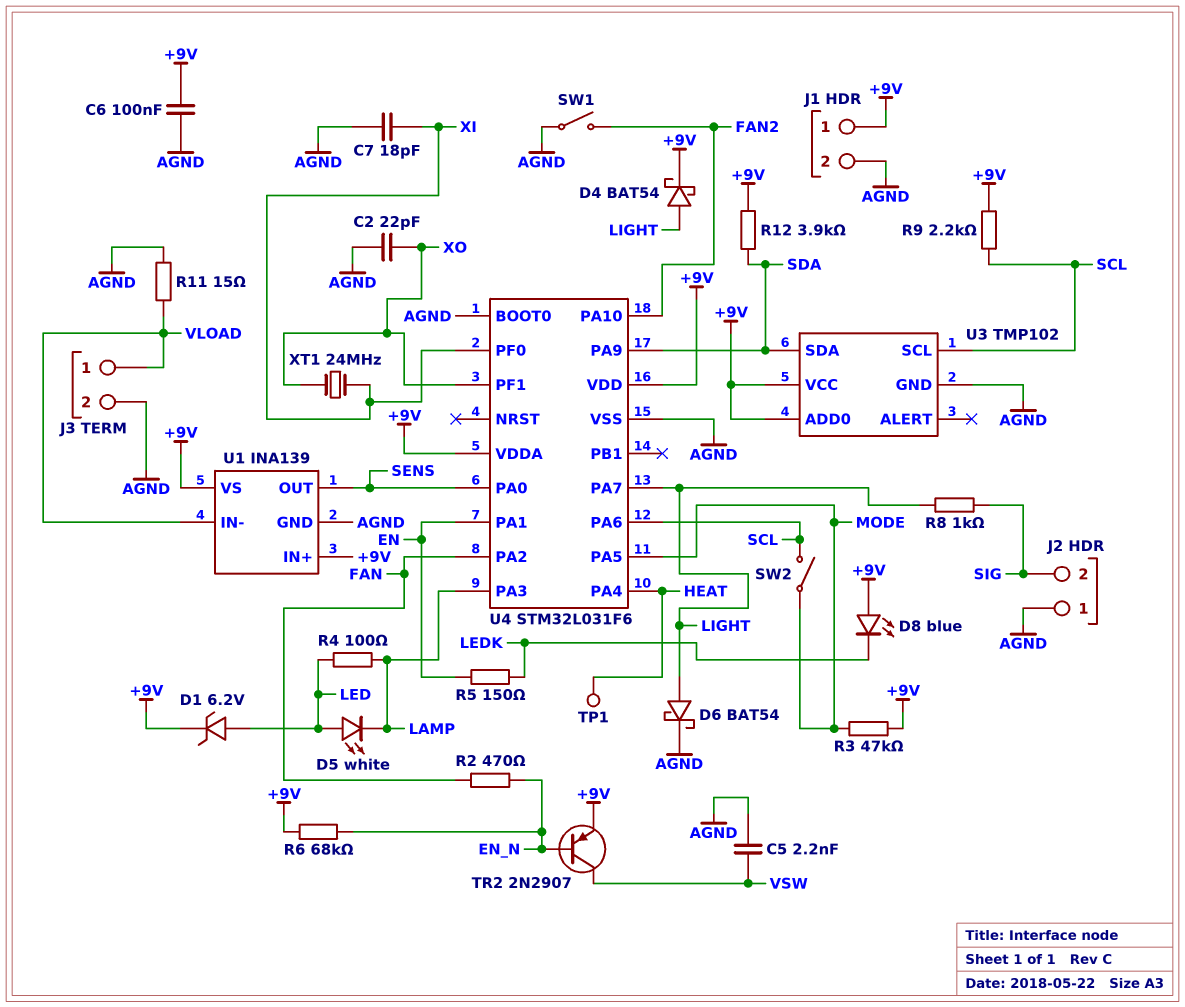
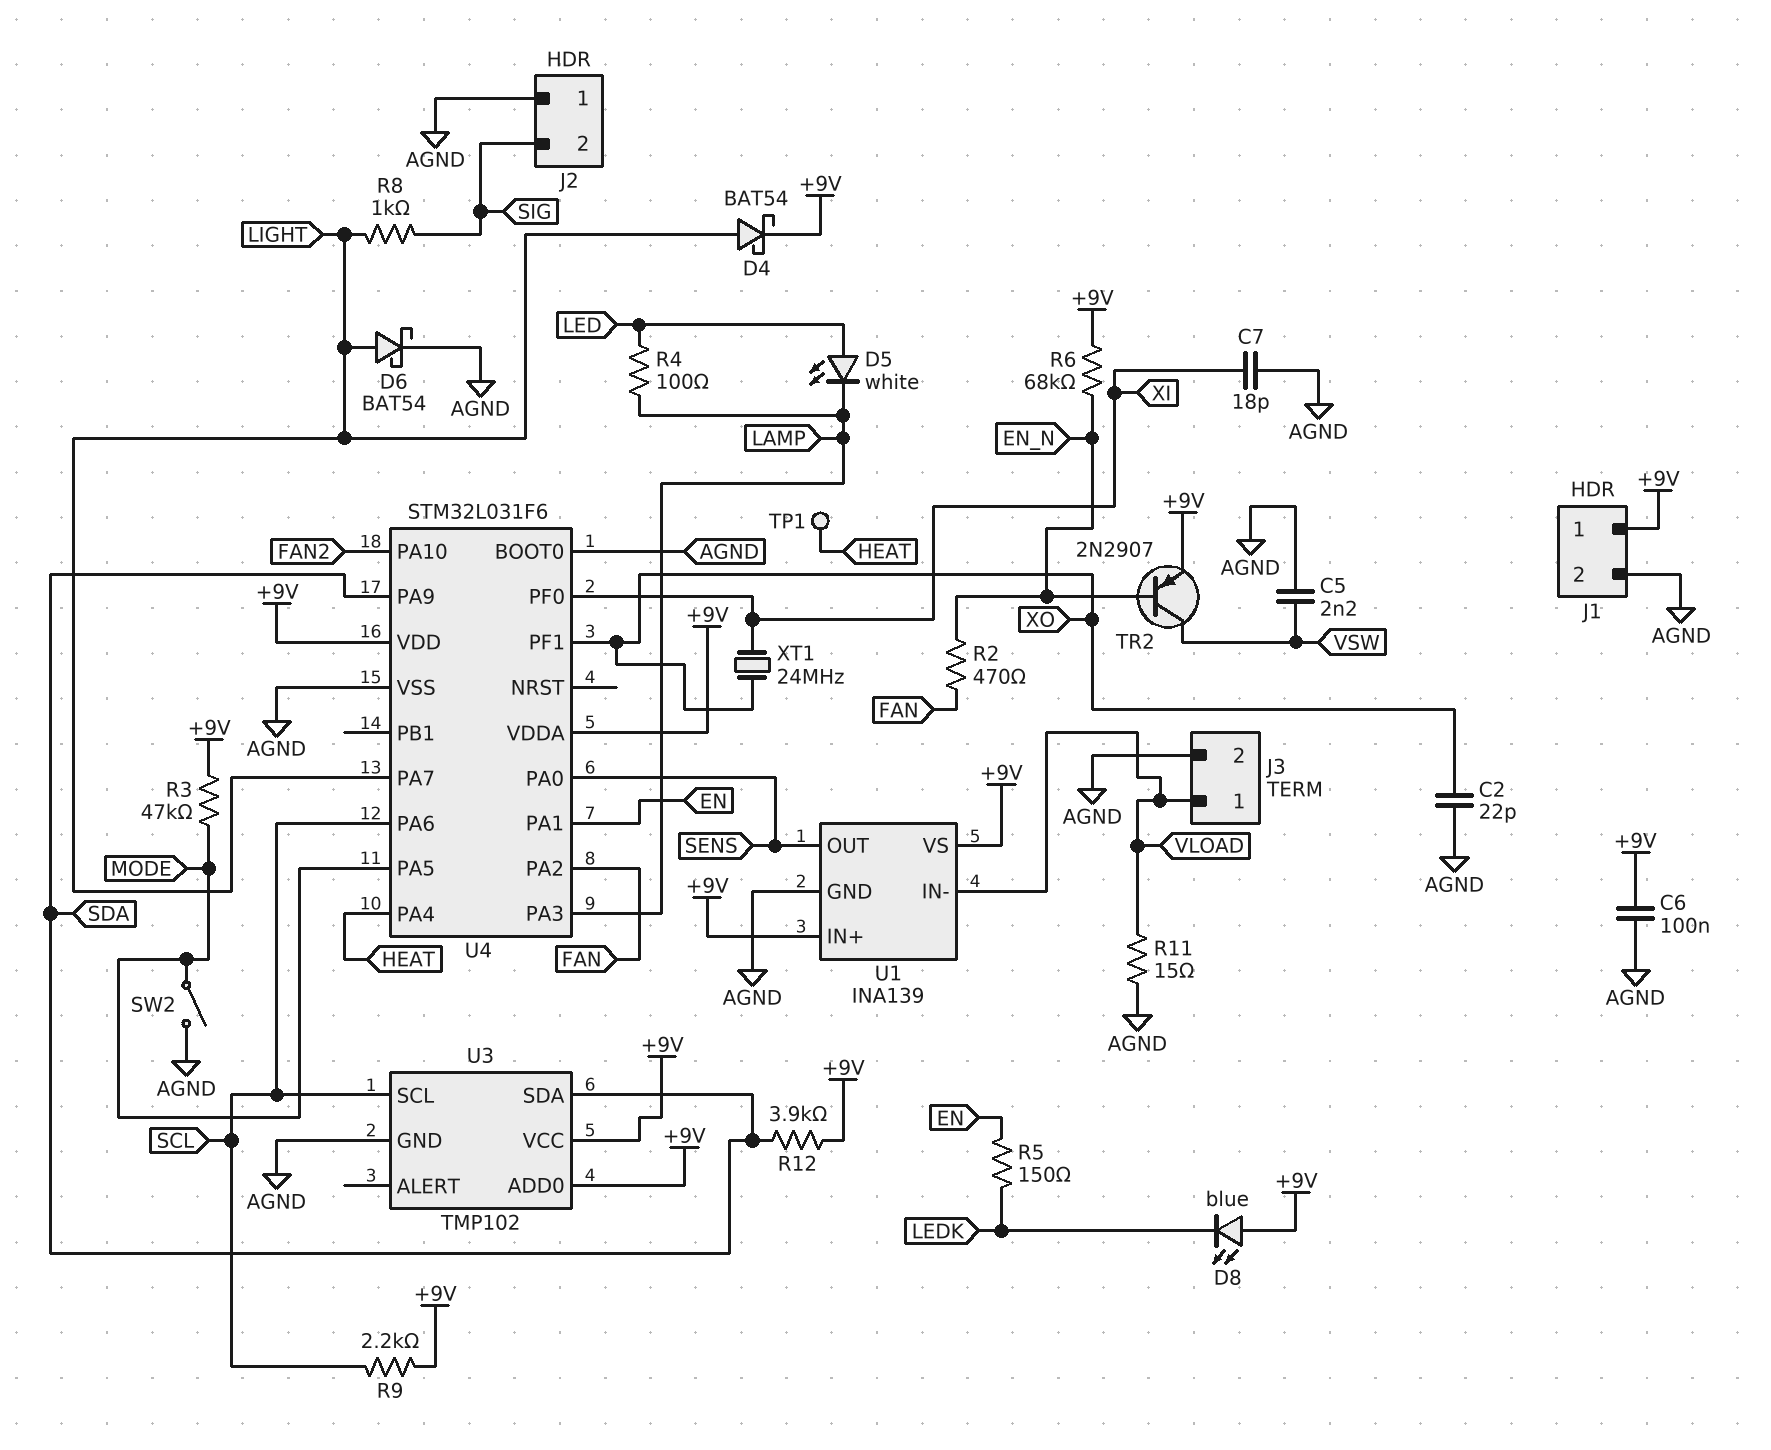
D1: zener 6.2V (A LED, K +9V) -> none
SW1: switch (AGND, FAN2) -> none
SW2: switch (MODE, SCL) -> switch (AGND, MODE)

